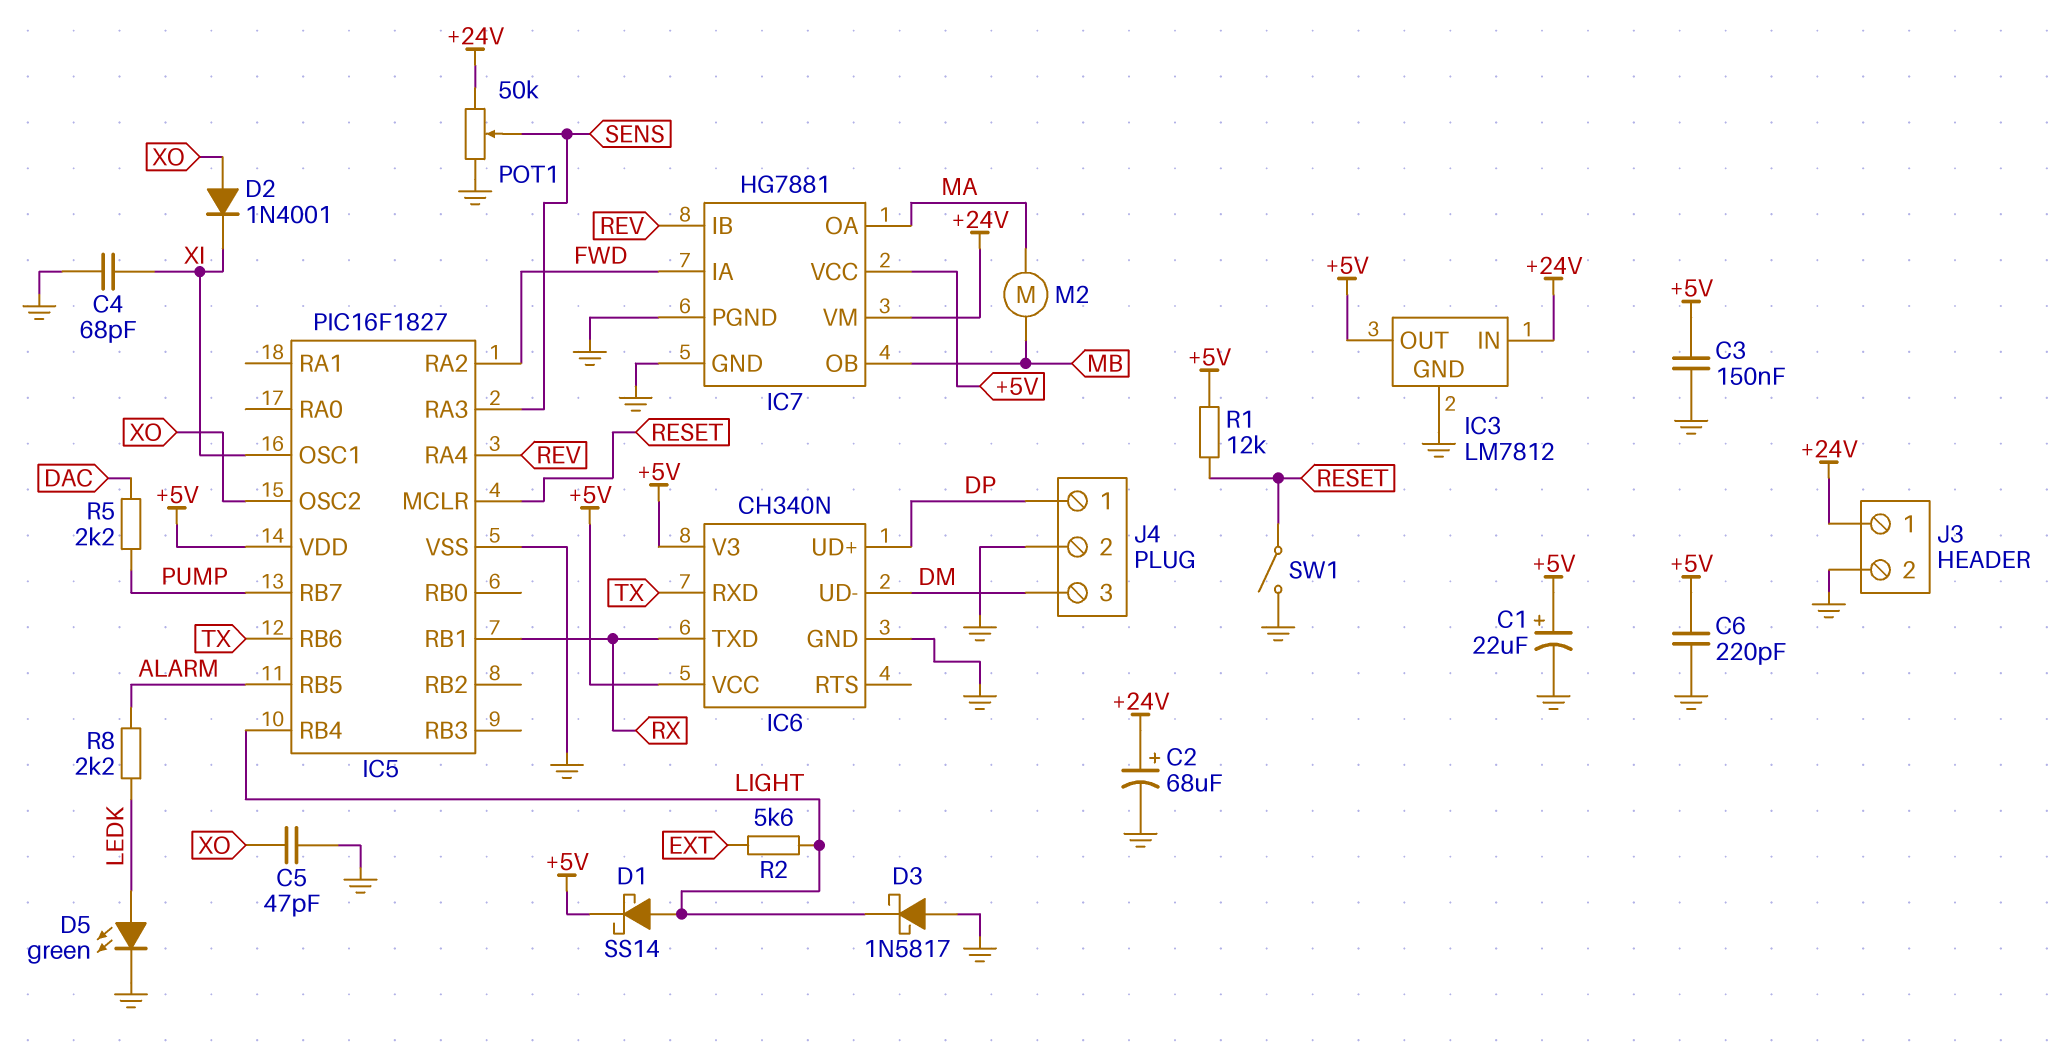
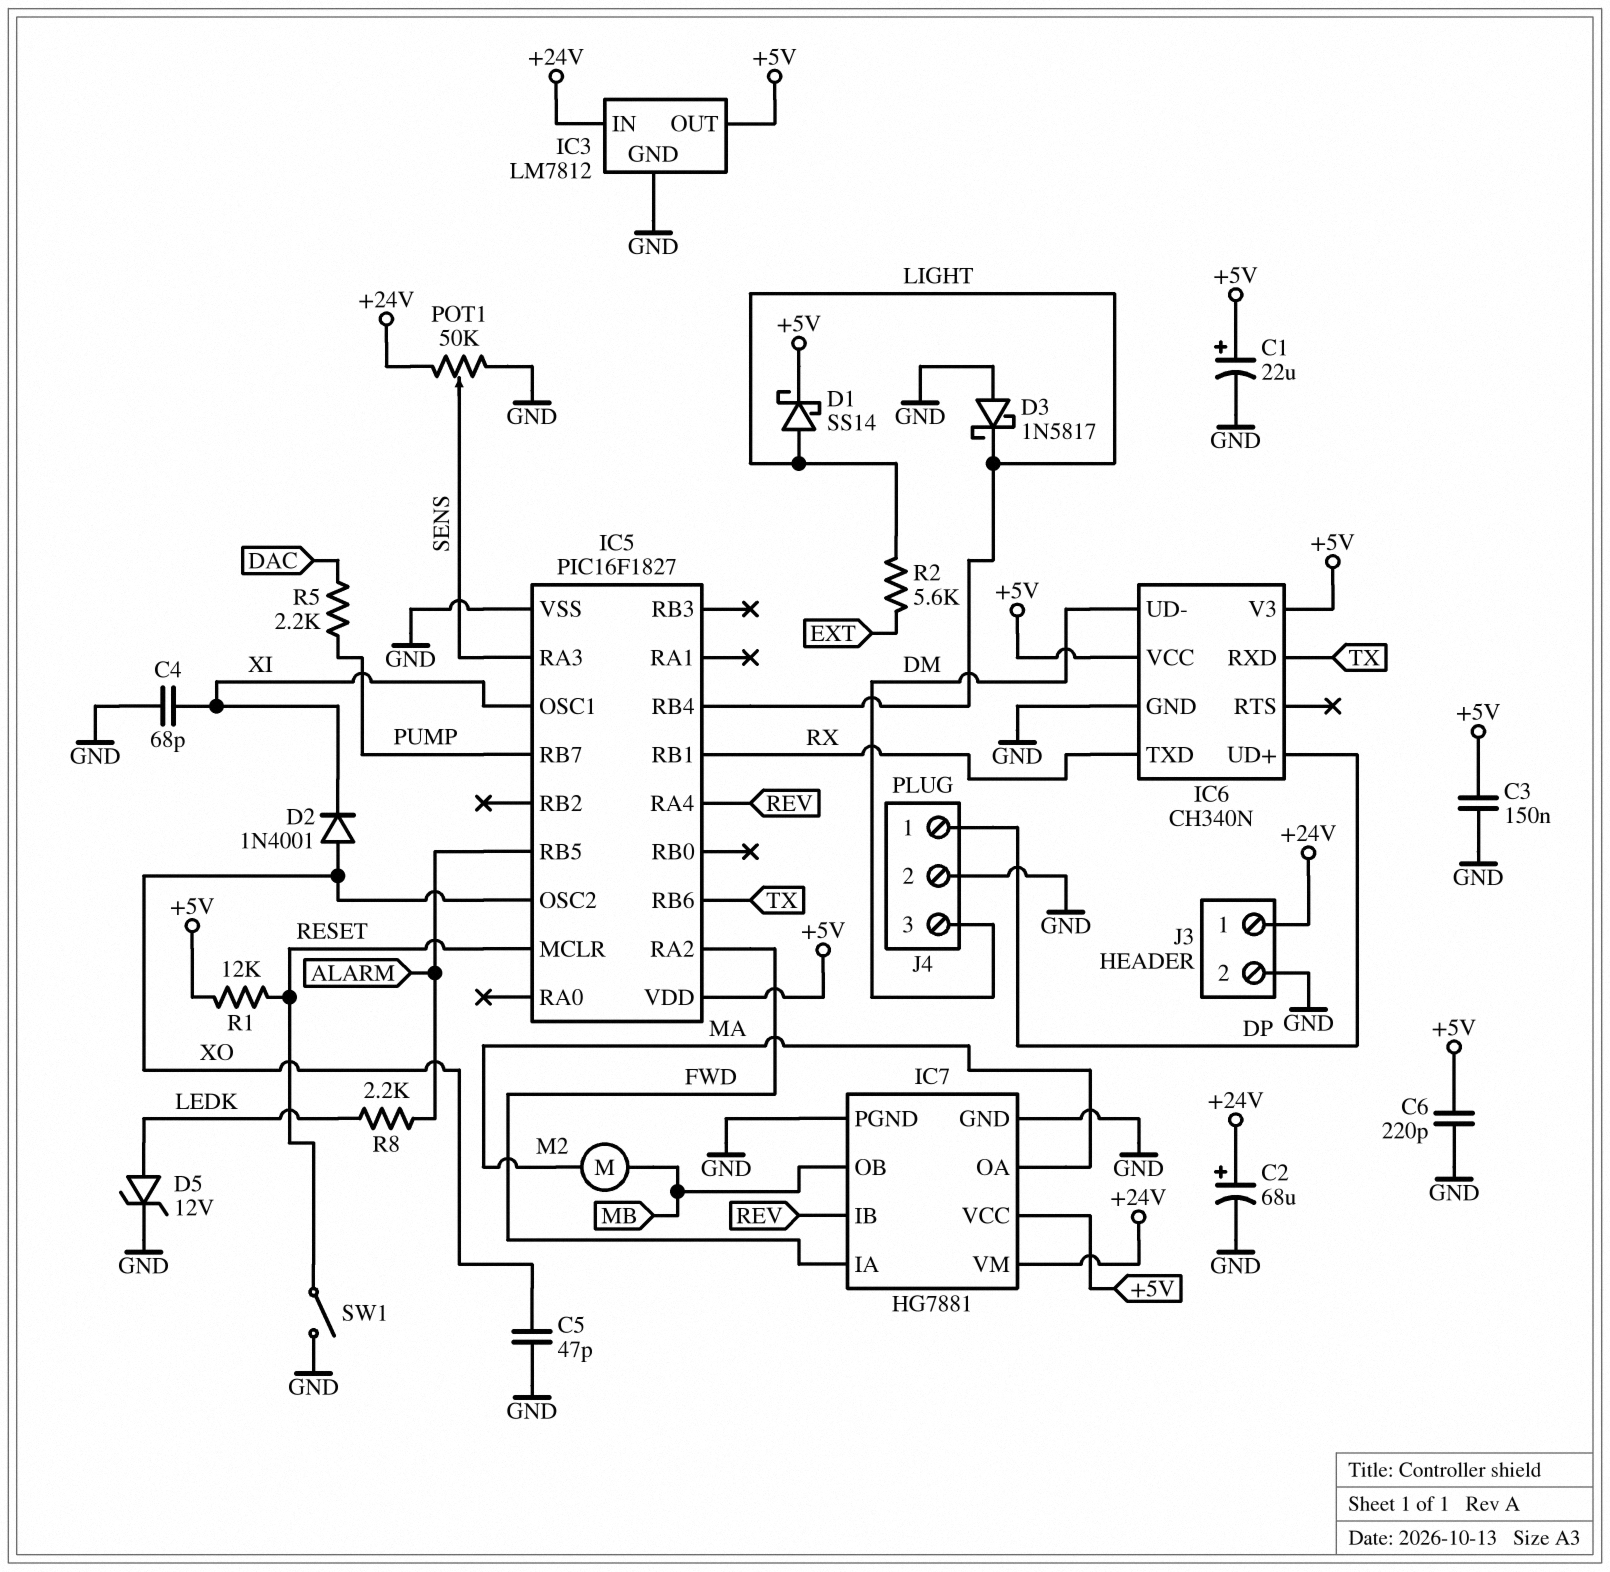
D5: LED green (A LEDK, K GND) -> zener 12V (A LEDK, K GND)

